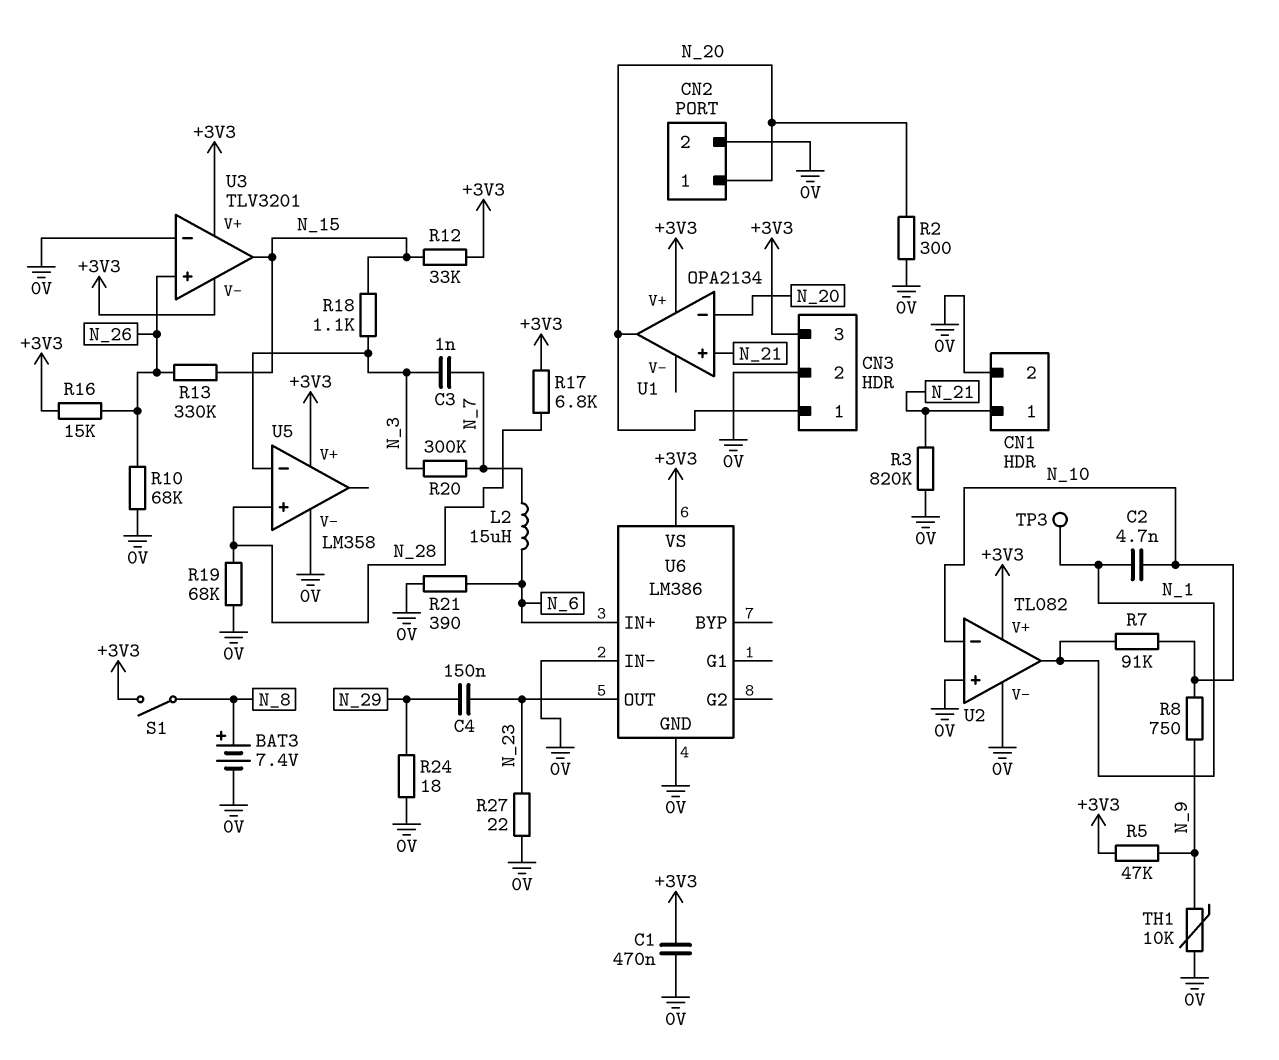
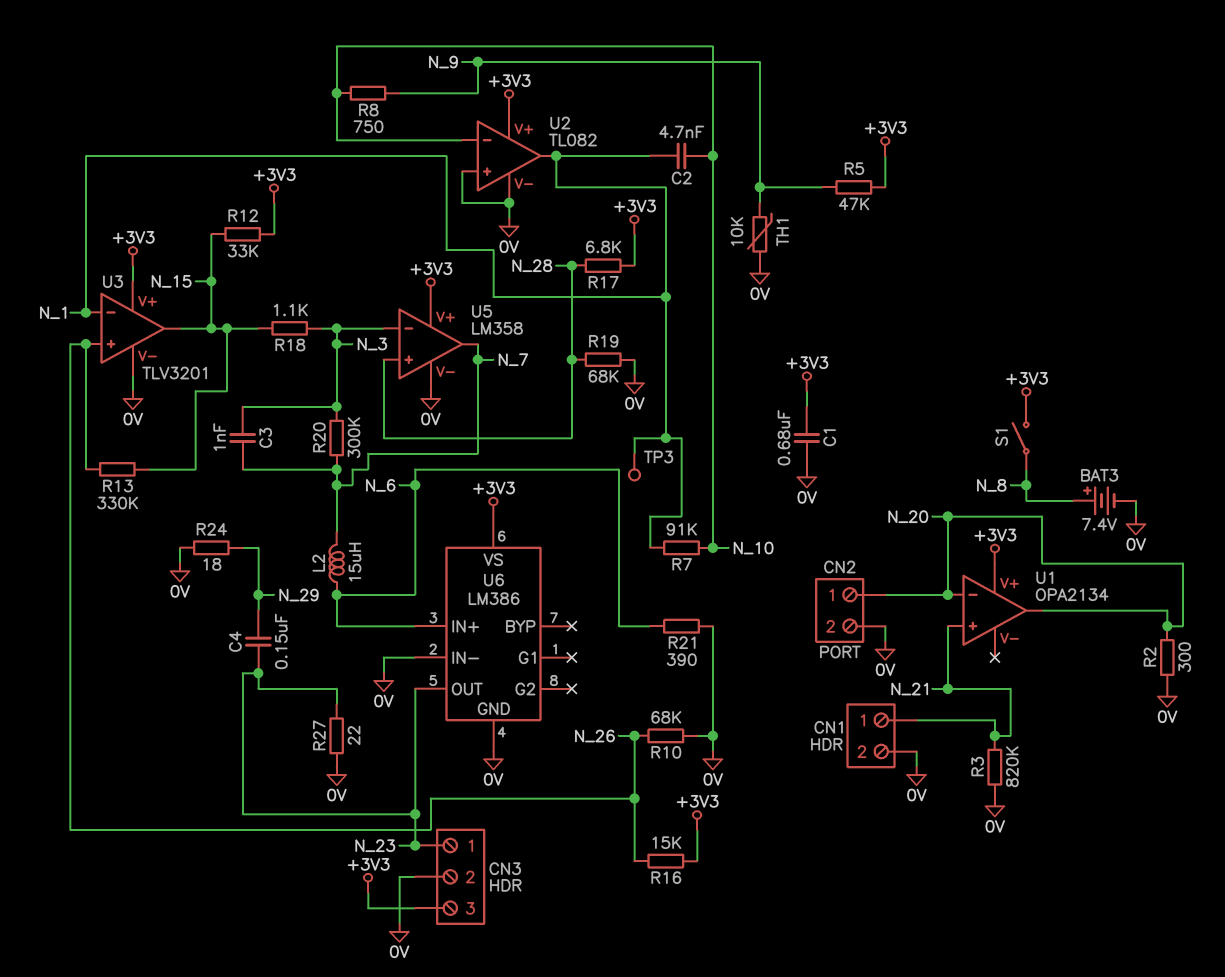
C1: 470nF (+3V3, 0V) -> 680nF (+3V3, 0V)
CN3 pin 1: N_20 -> N_23
U3 pin V-: +3V3 -> 0V
U3 pin in-: 0V -> N_1
U5 pin out: none -> N_7

